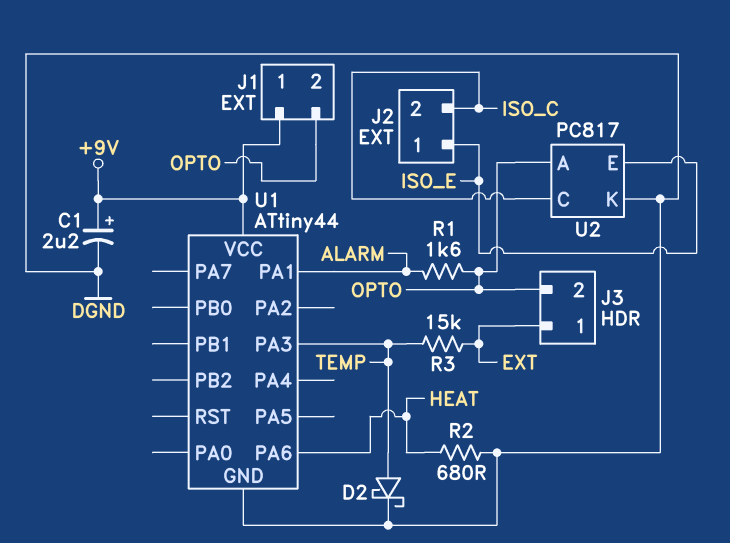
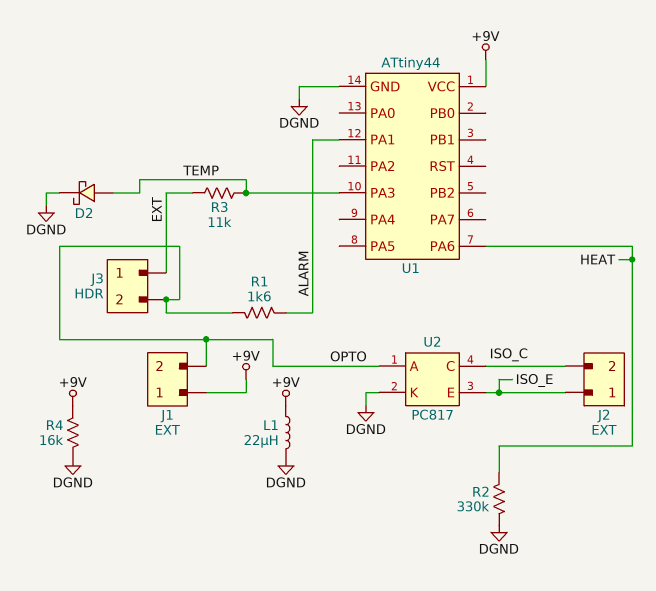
C1: 2.2uF (plus +9V, minus DGND) -> none
L1: none -> 22uH (+9V, DGND)
R2: 680 (DGND, HEAT) -> 330k (DGND, HEAT)
R3: 15k (EXT, TEMP) -> 11k (EXT, TEMP)
R4: none -> 16k (+9V, DGND)

